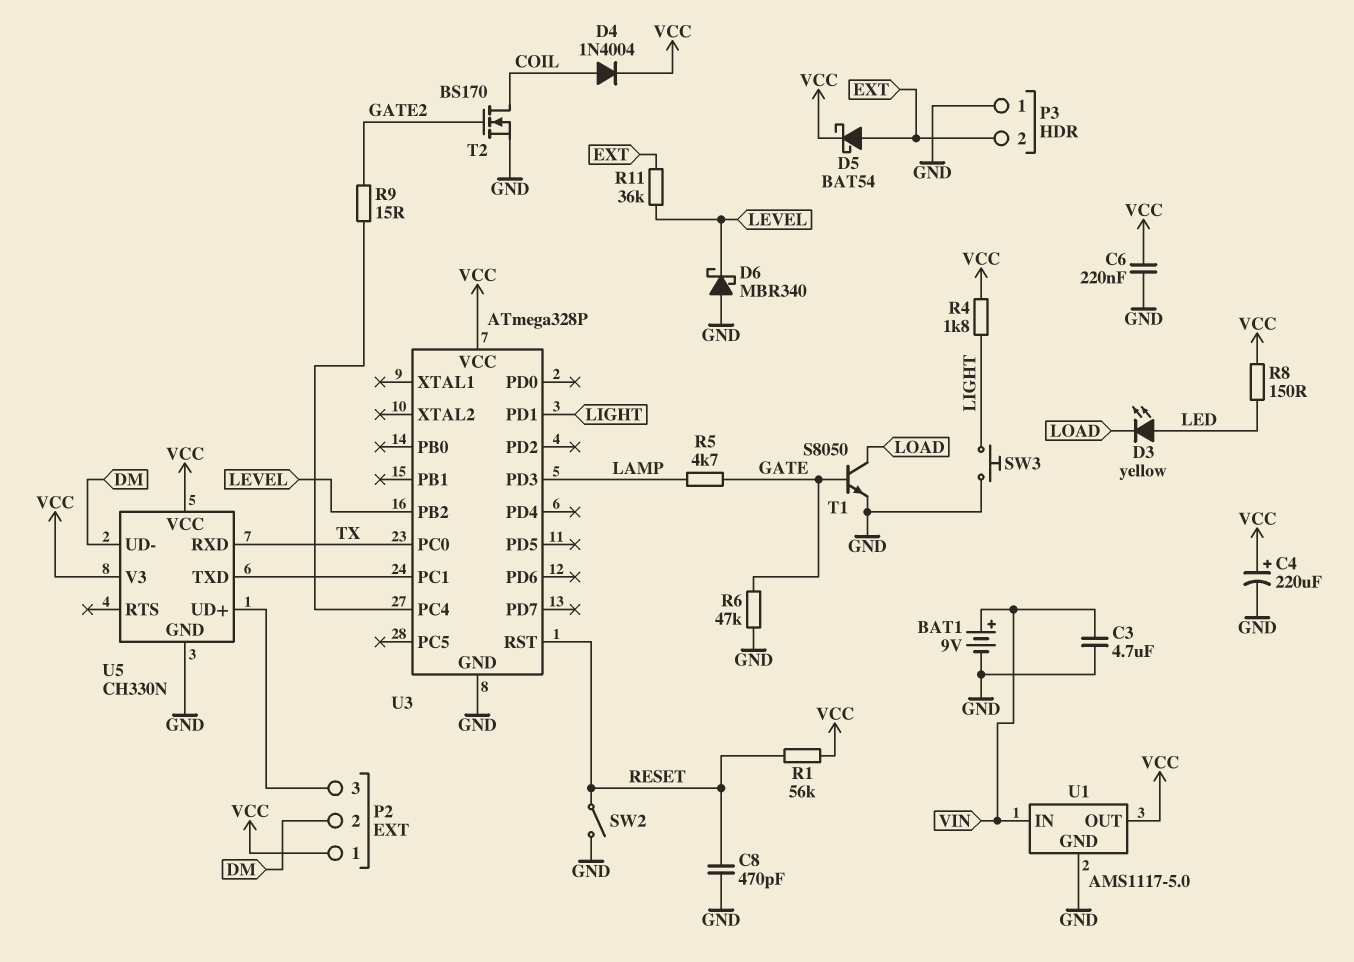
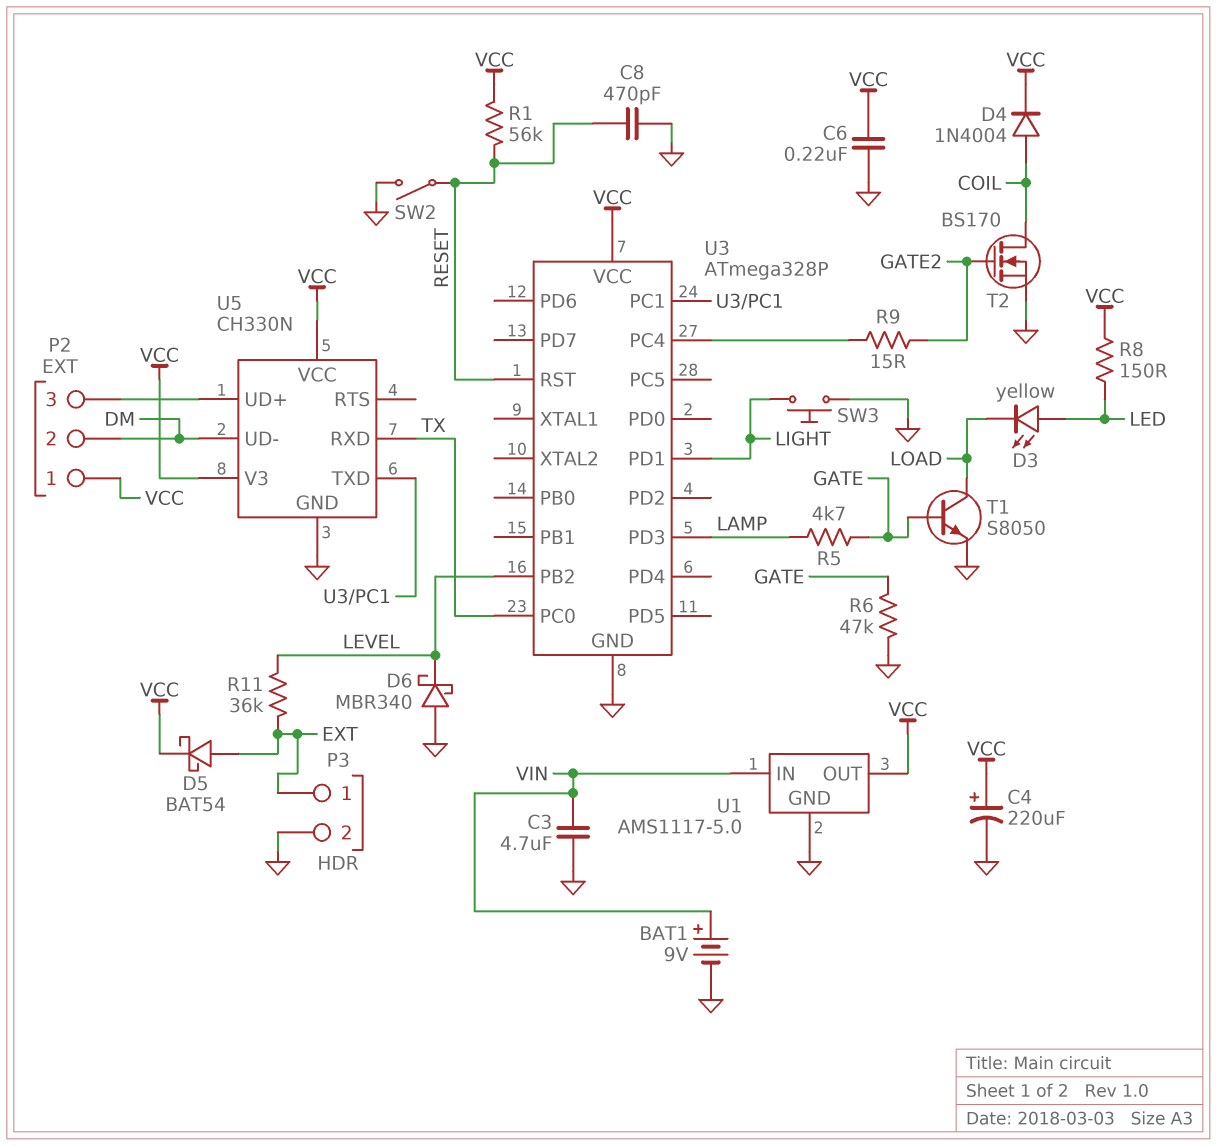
P3 pin 1: GND -> EXT
P3 pin 2: EXT -> GND
R4: 1.8k (LIGHT, VCC) -> none

